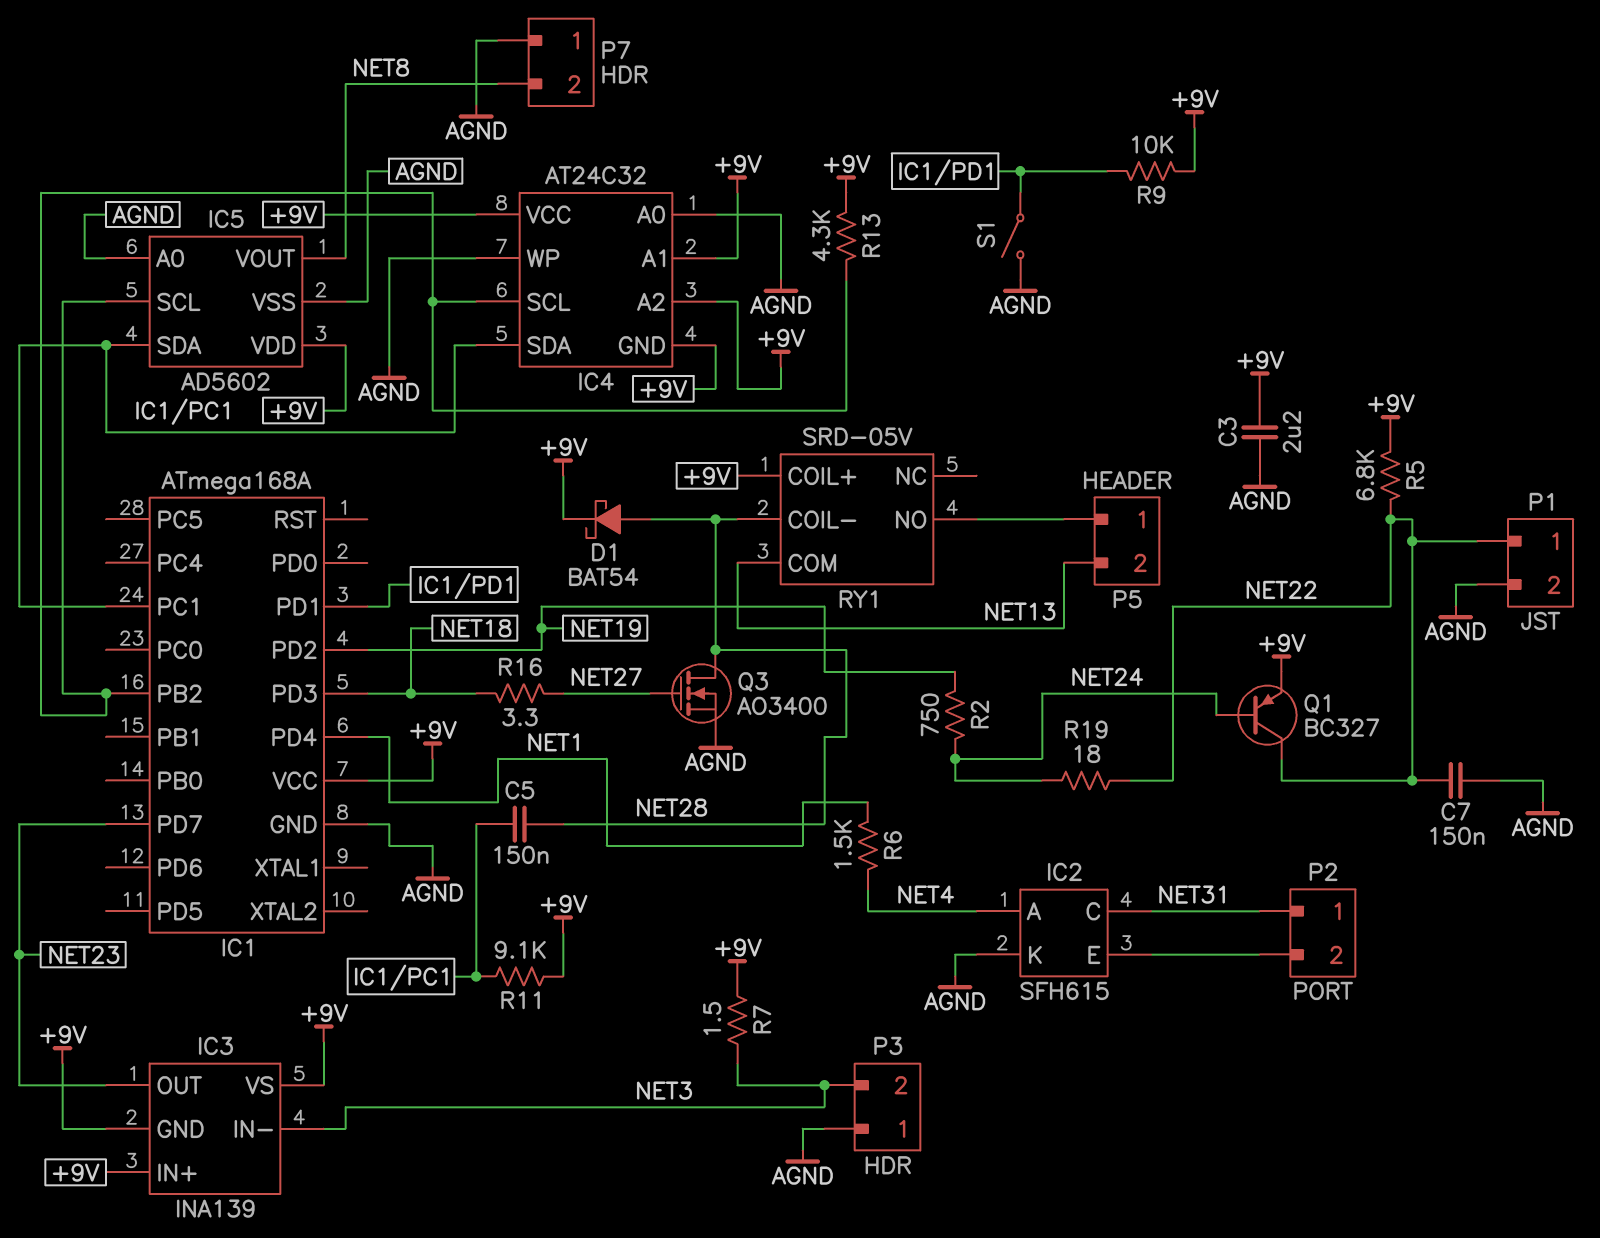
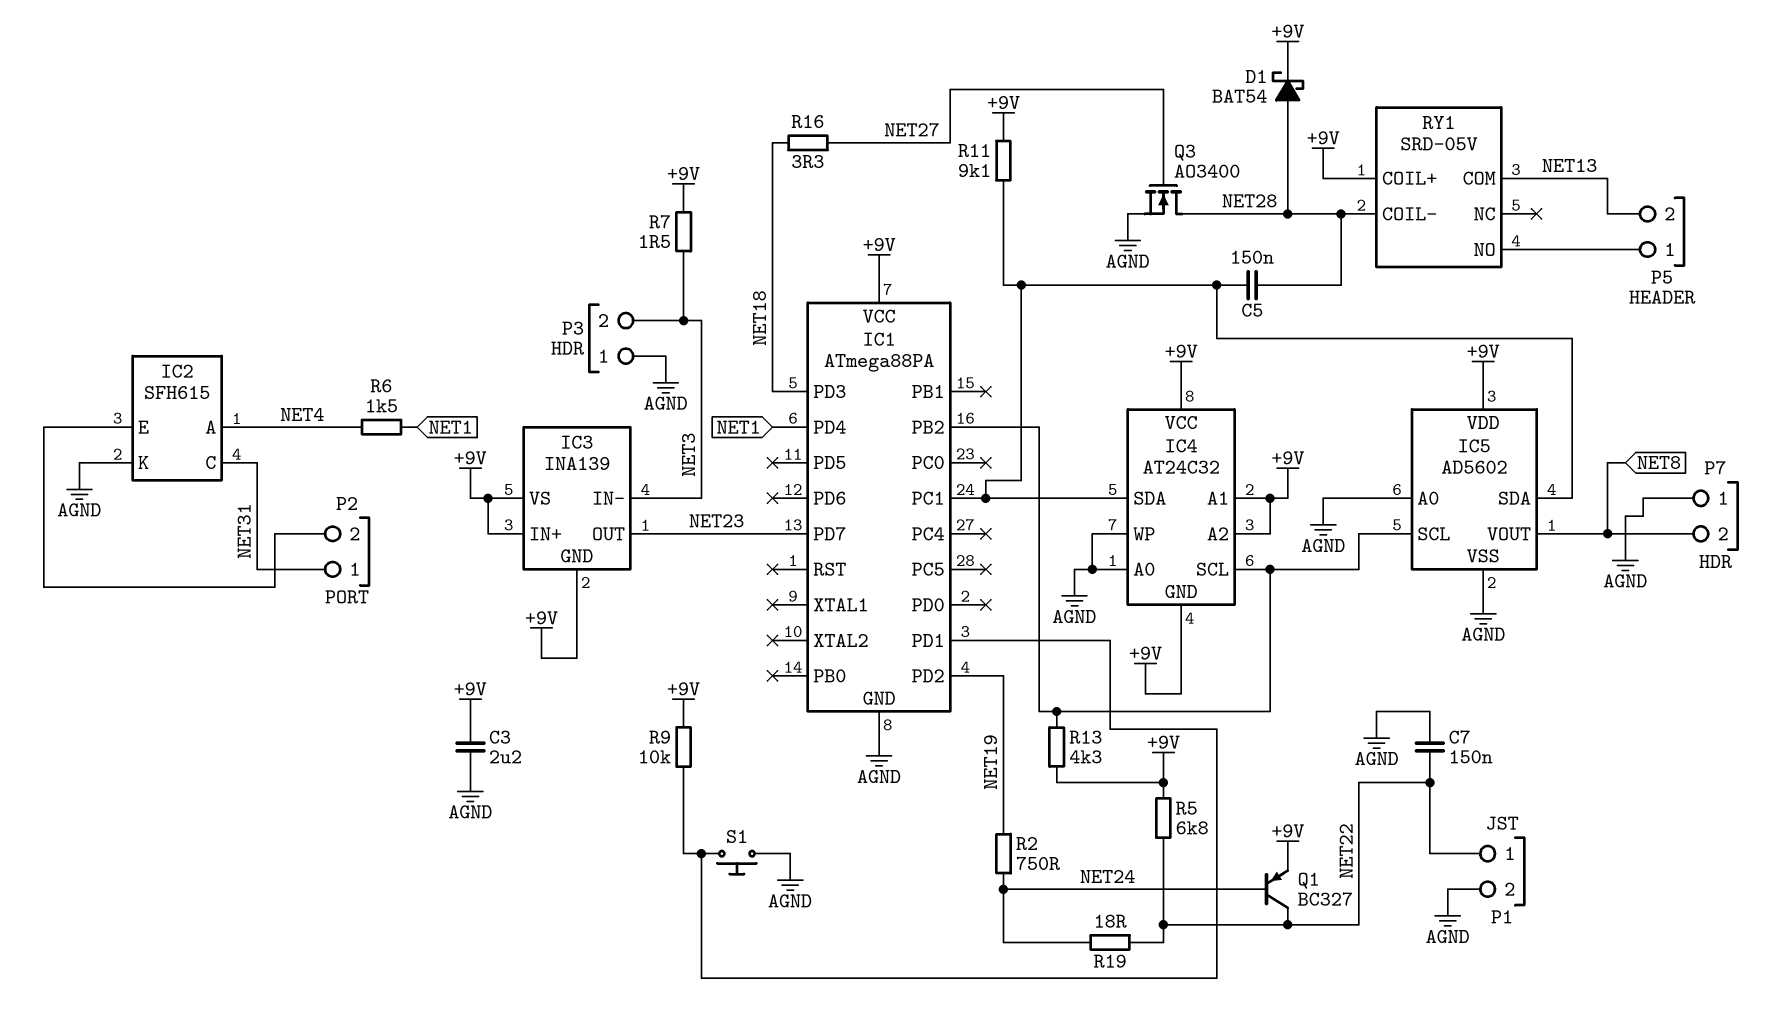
IC1: ATmega168A -> ATmega88PA
S1: switch (AGND, IC1/PD1) -> button (AGND, IC1/PD1)

